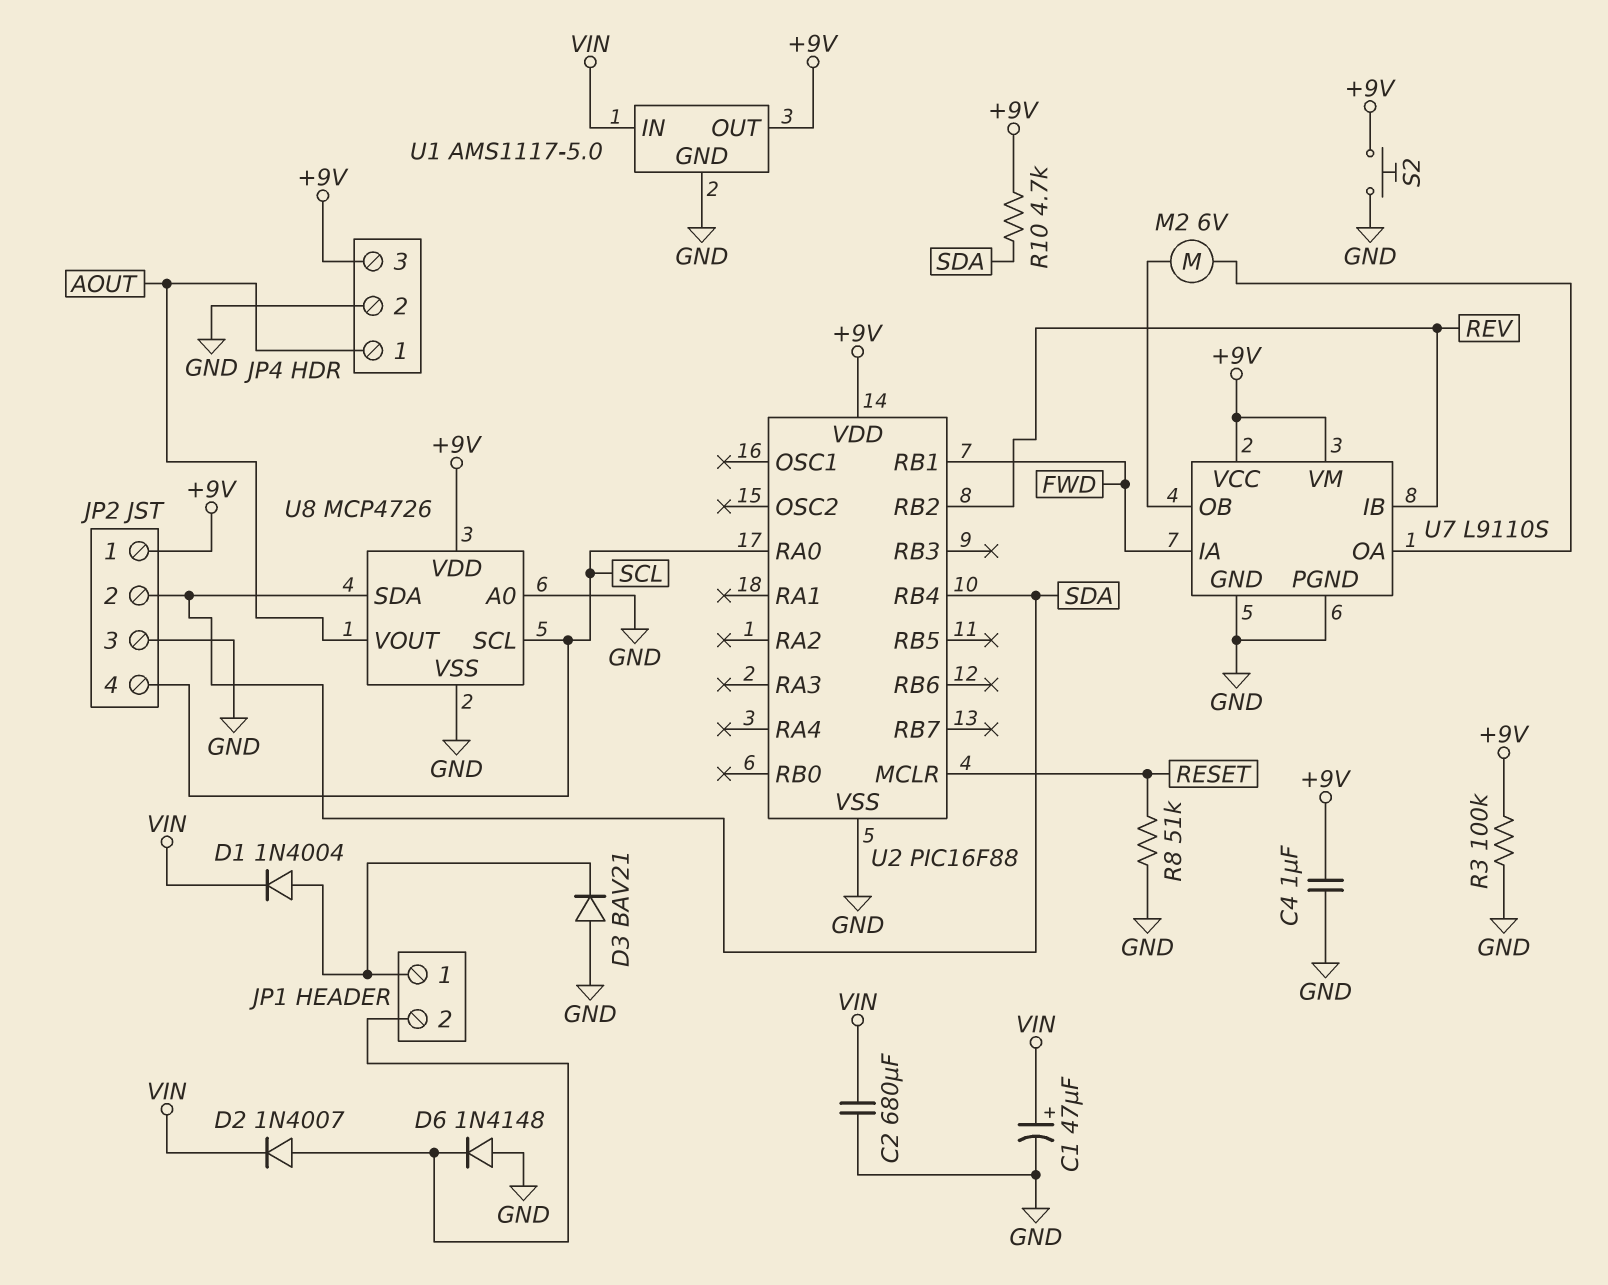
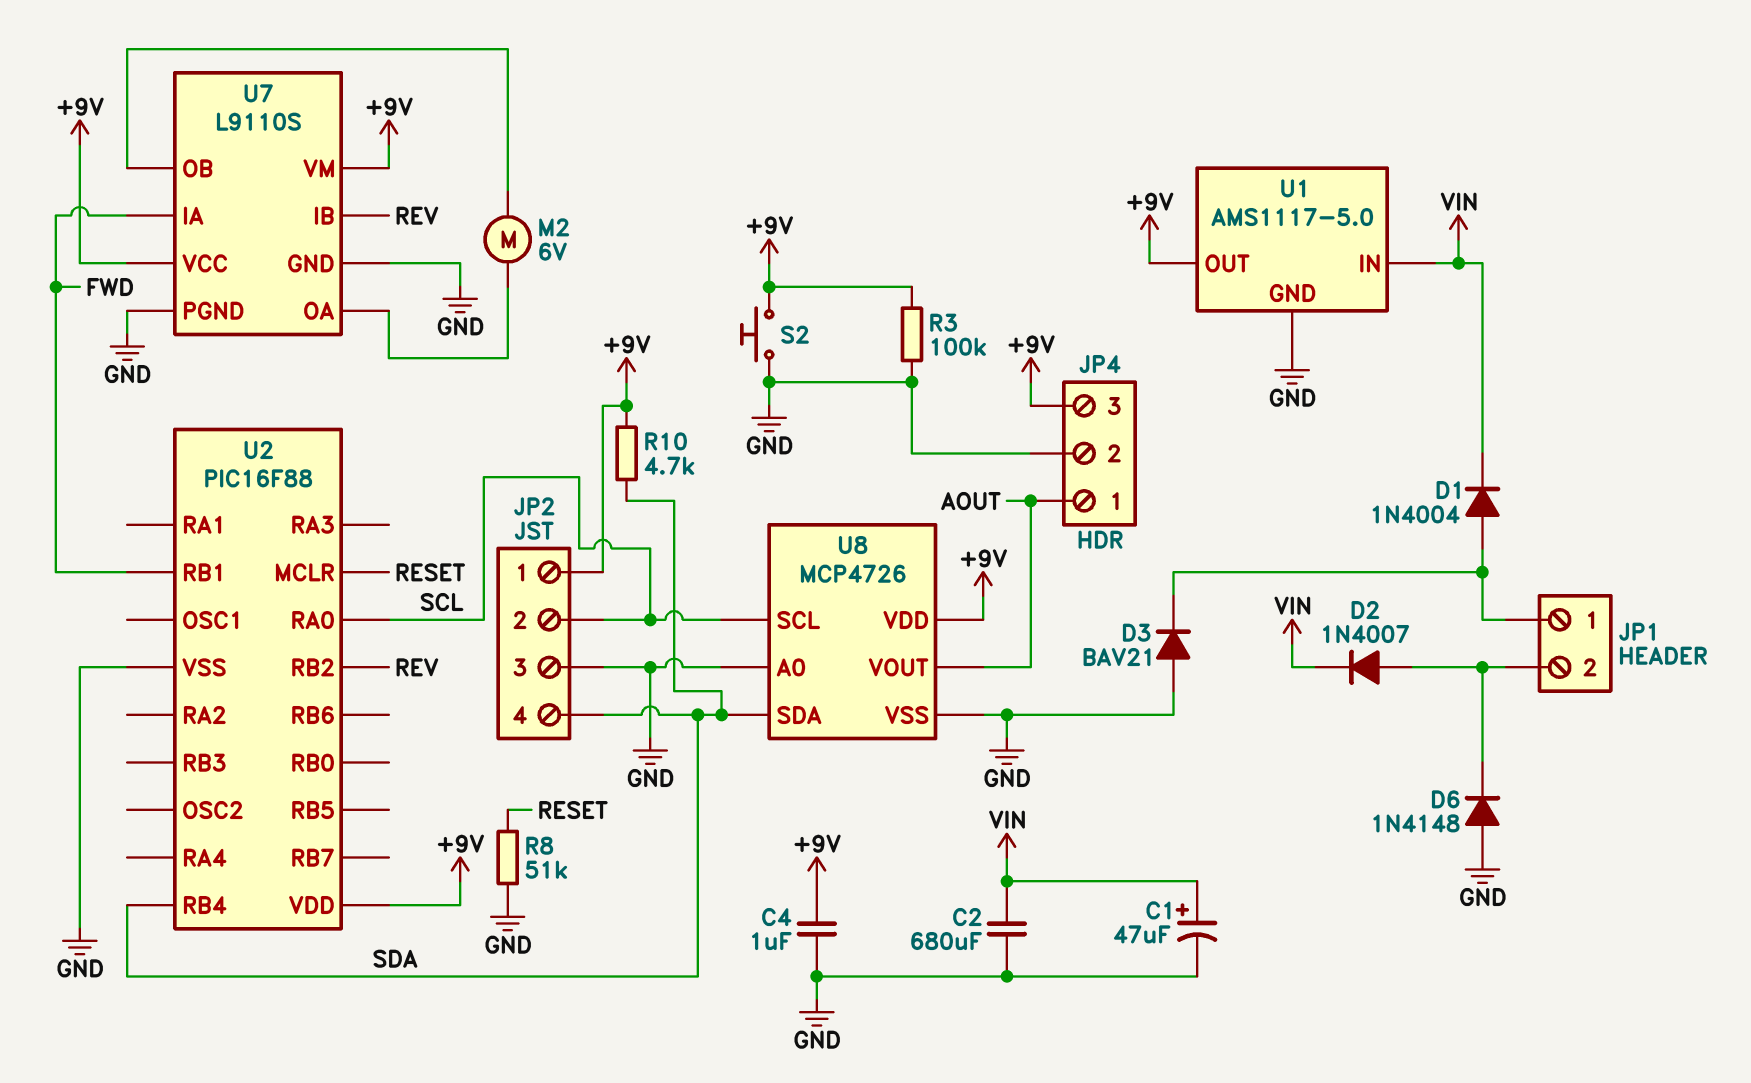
JP2 pin 2: SDA -> SCL
JP2 pin 4: SCL -> SDA

